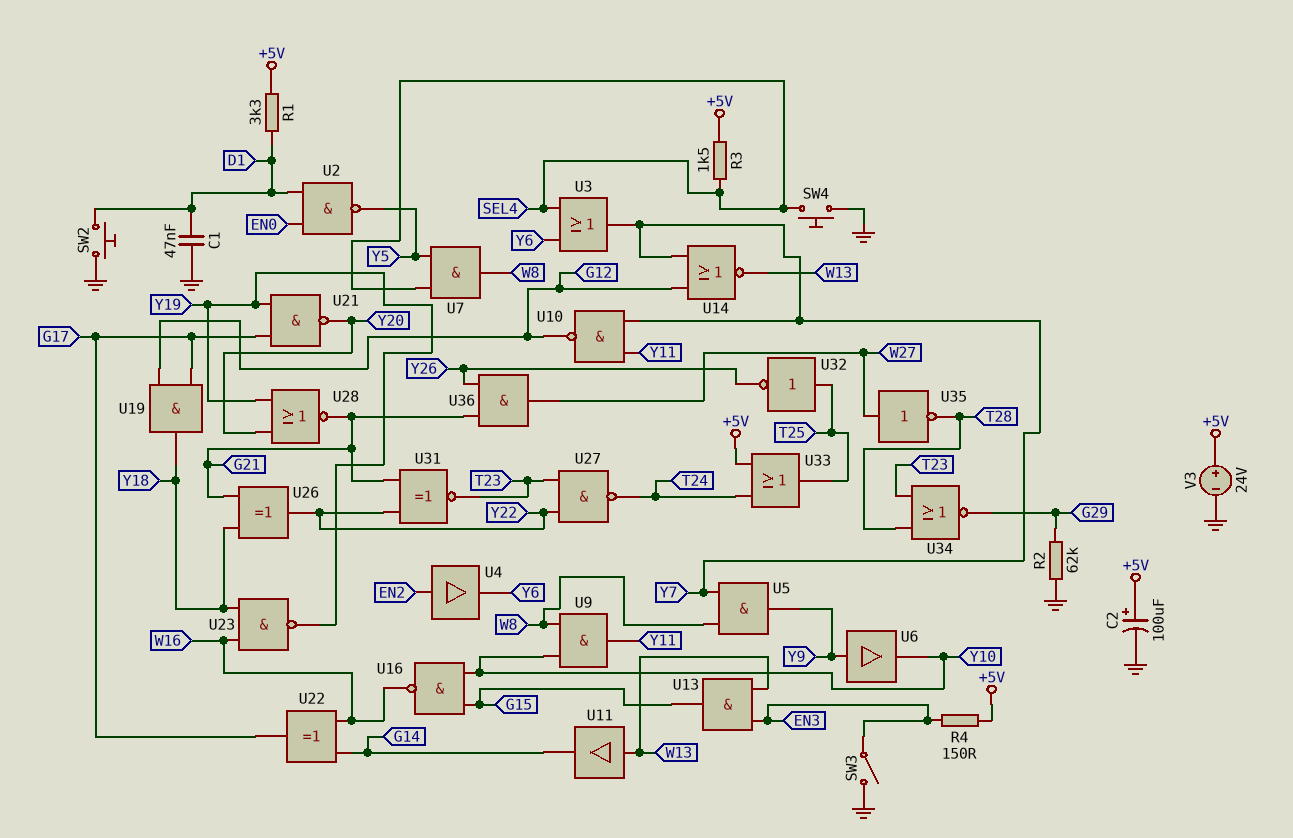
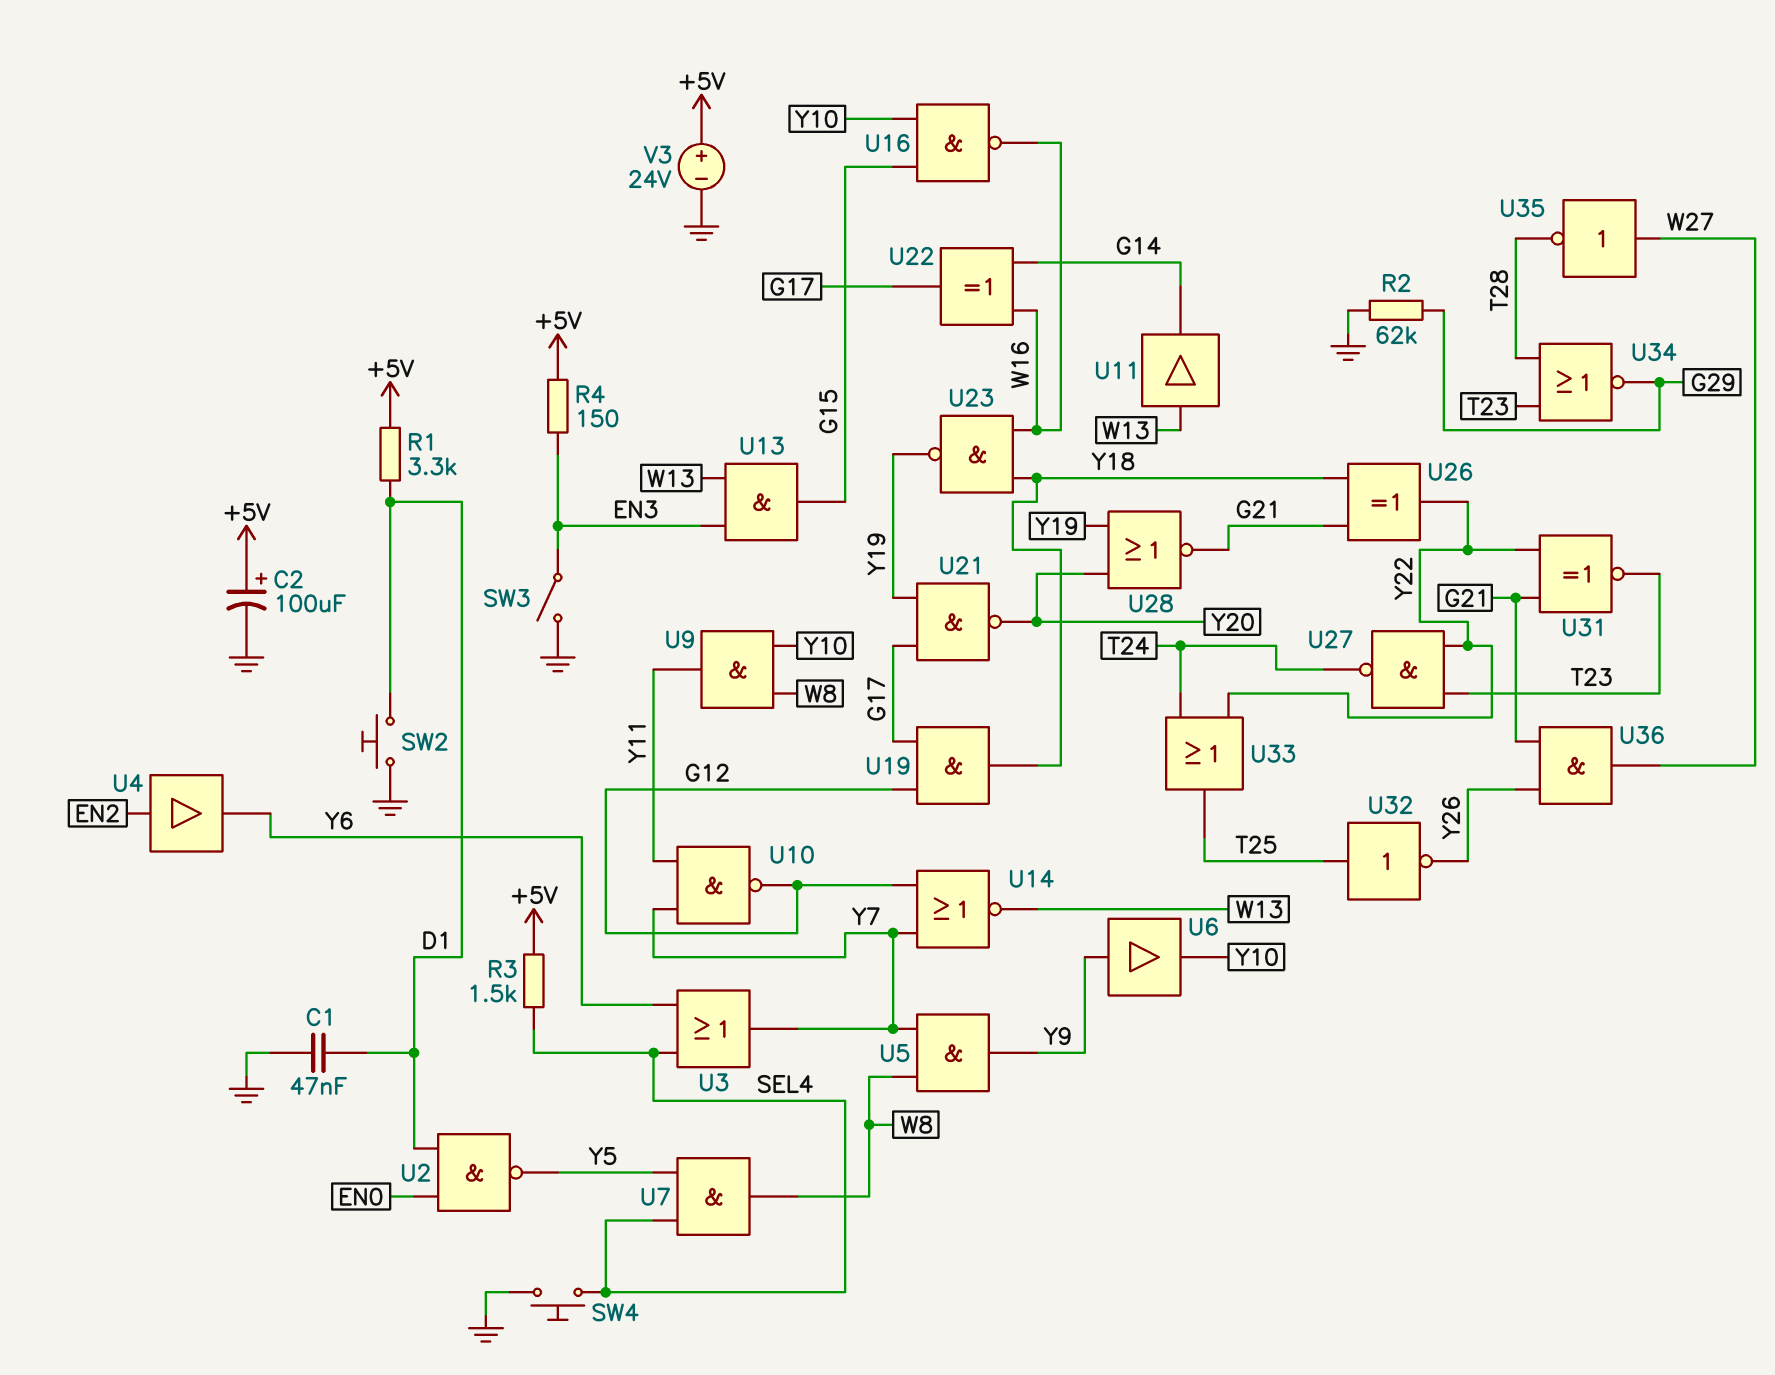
U33: OR (in +5V, in T24, out T25) -> OR (in T24, in Y22, out T25)

